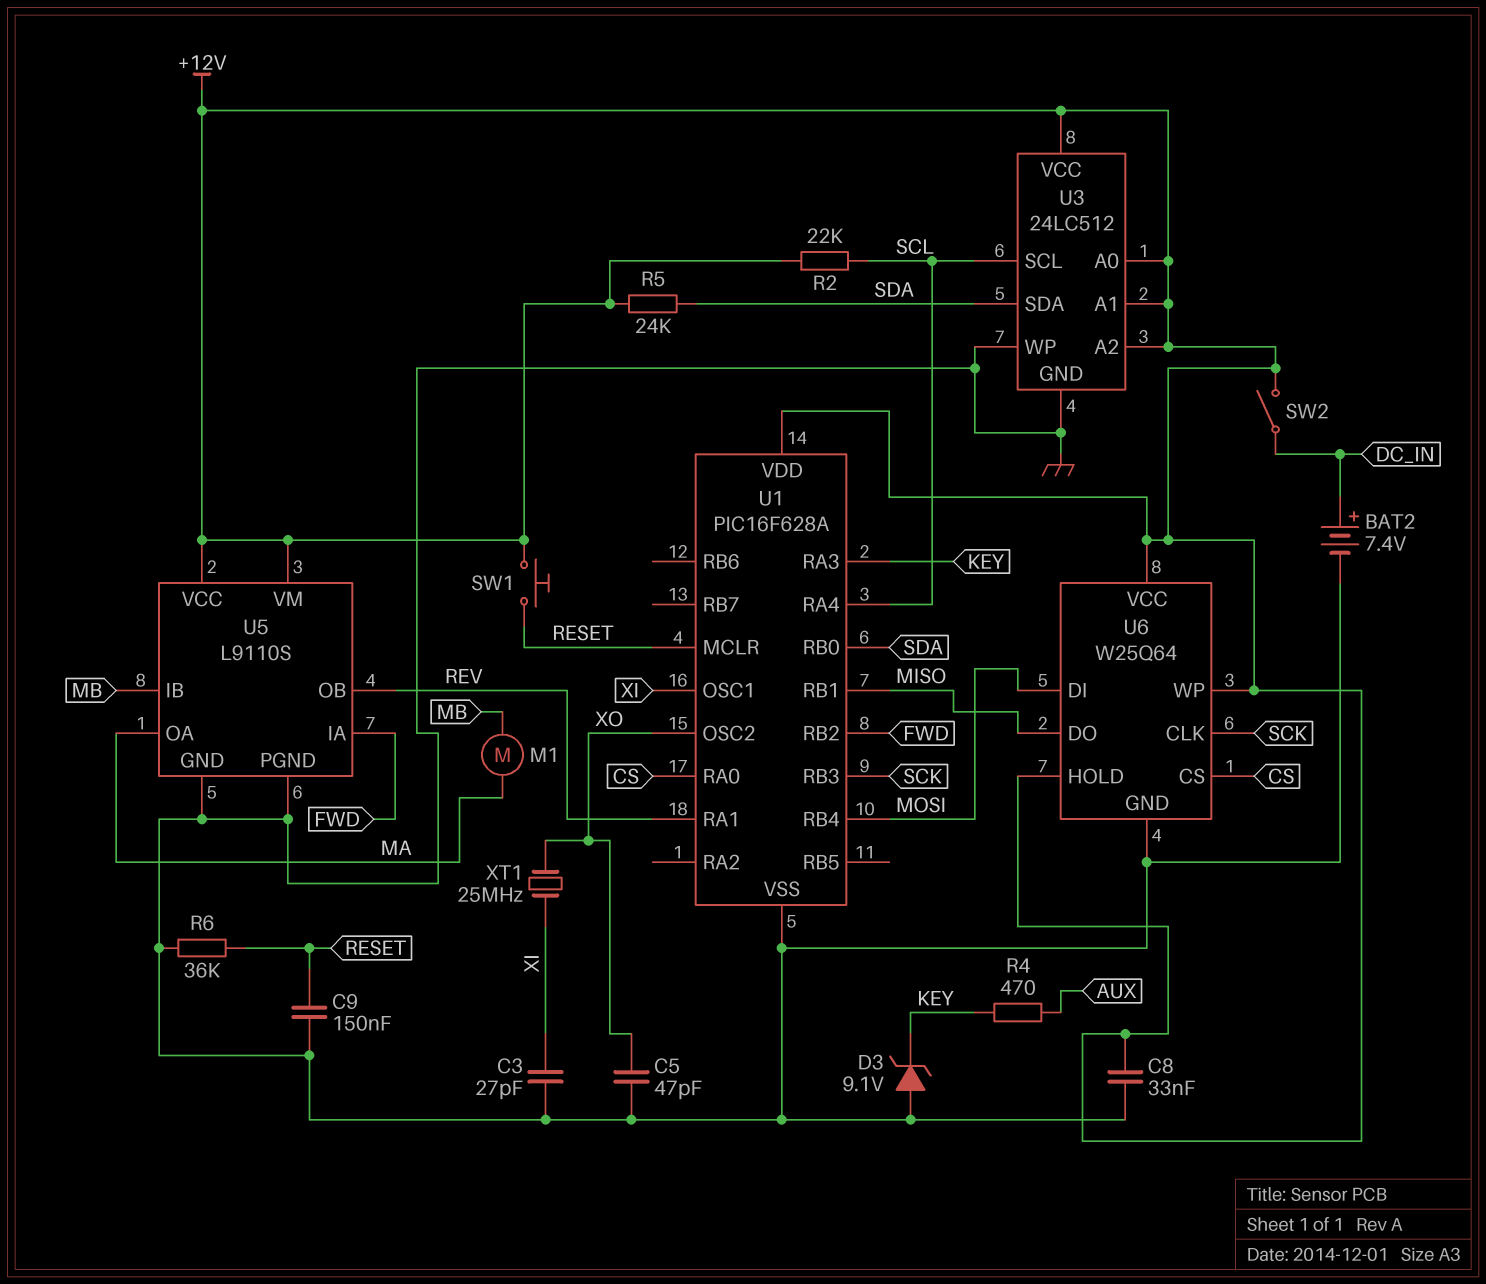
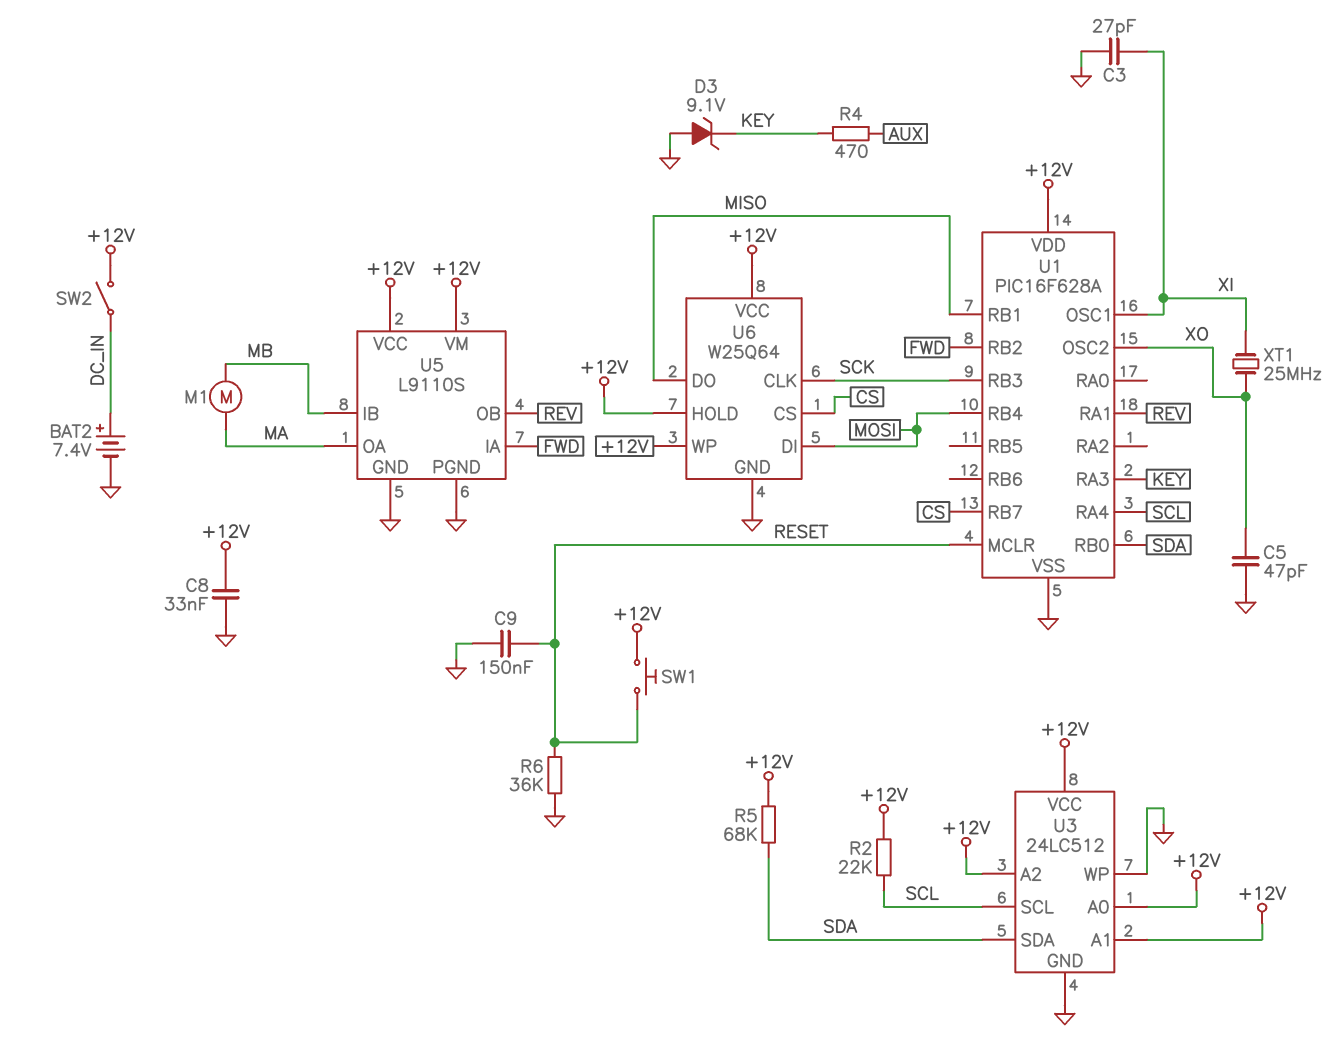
R5: 24k (+12V, SDA) -> 68k (+12V, SDA)
U1 pin RA0: CS -> none
U1 pin RB7: none -> CS

